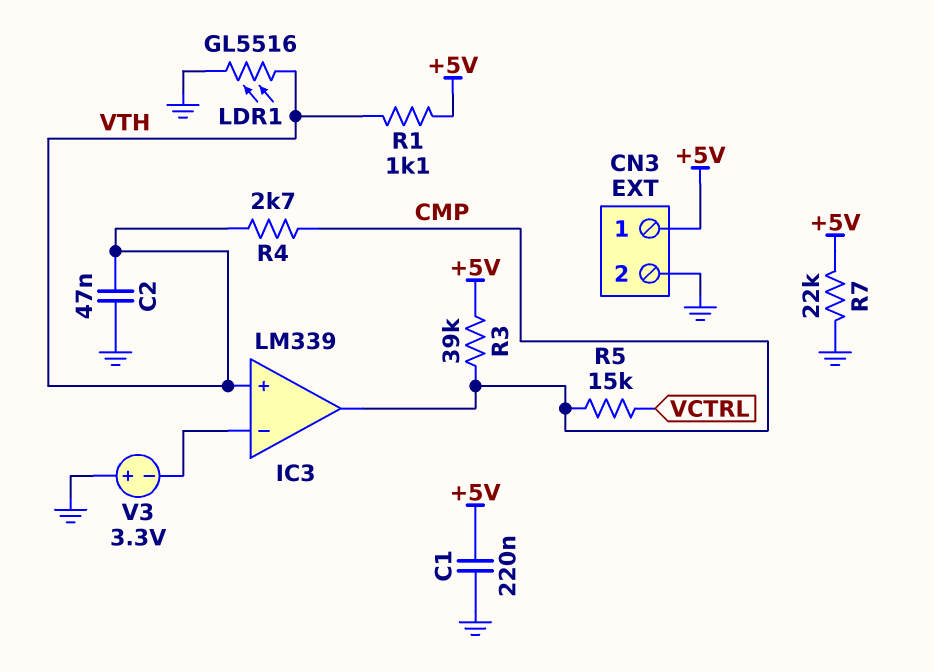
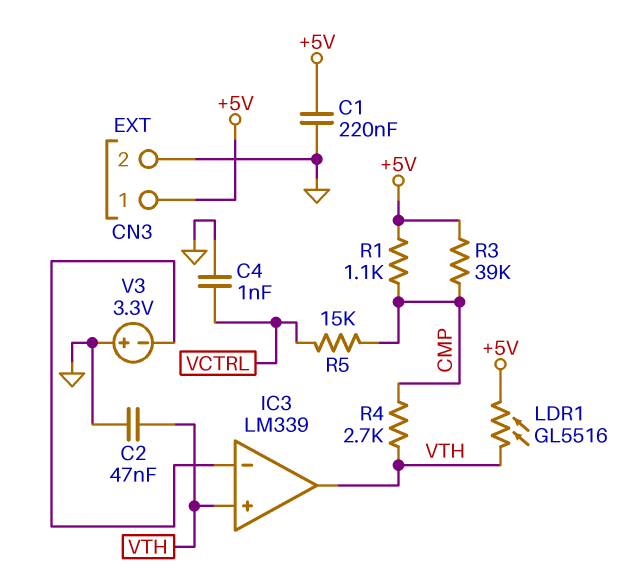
C4: none -> 1nF (GND, VCTRL)
IC3 pin out: CMP -> VTH
LDR1: GL5516 (GND, VTH) -> GL5516 (+5V, VTH)
R1: 1.1k (+5V, VTH) -> 1.1k (+5V, CMP)
R7: 22k (+5V, GND) -> none

